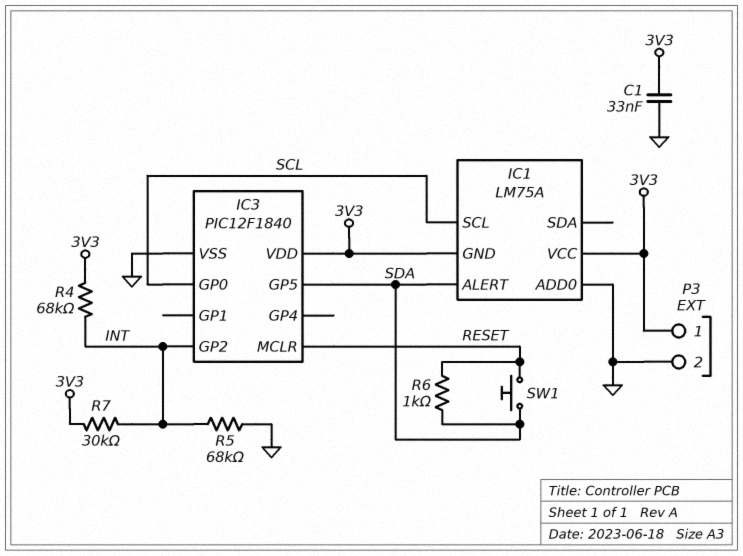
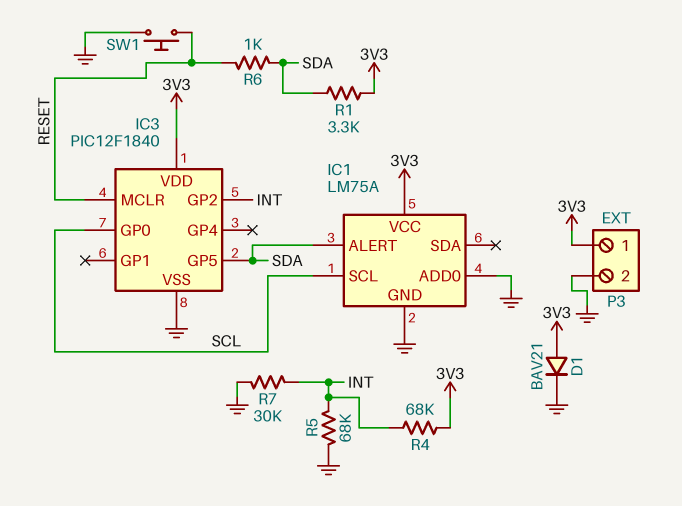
C1: 33nF (3V3, GND) -> none
D1: none -> diode BAV21 (A 3V3, K GND)
IC1 pin GND: 3V3 -> GND
R1: none -> 3.3k (3V3, SDA)
R7: 30k (3V3, INT) -> 30k (GND, INT)
SW1: button (RESET, SDA) -> button (GND, RESET)

